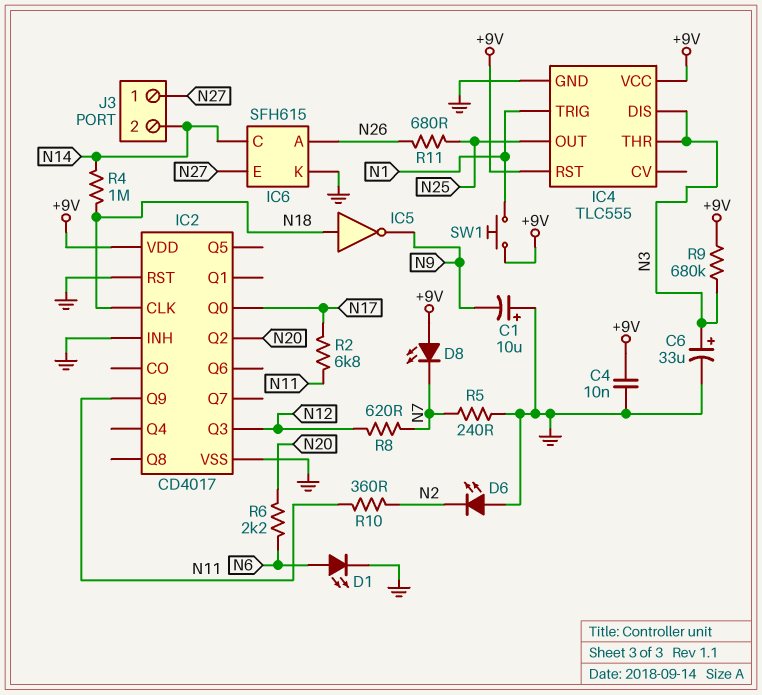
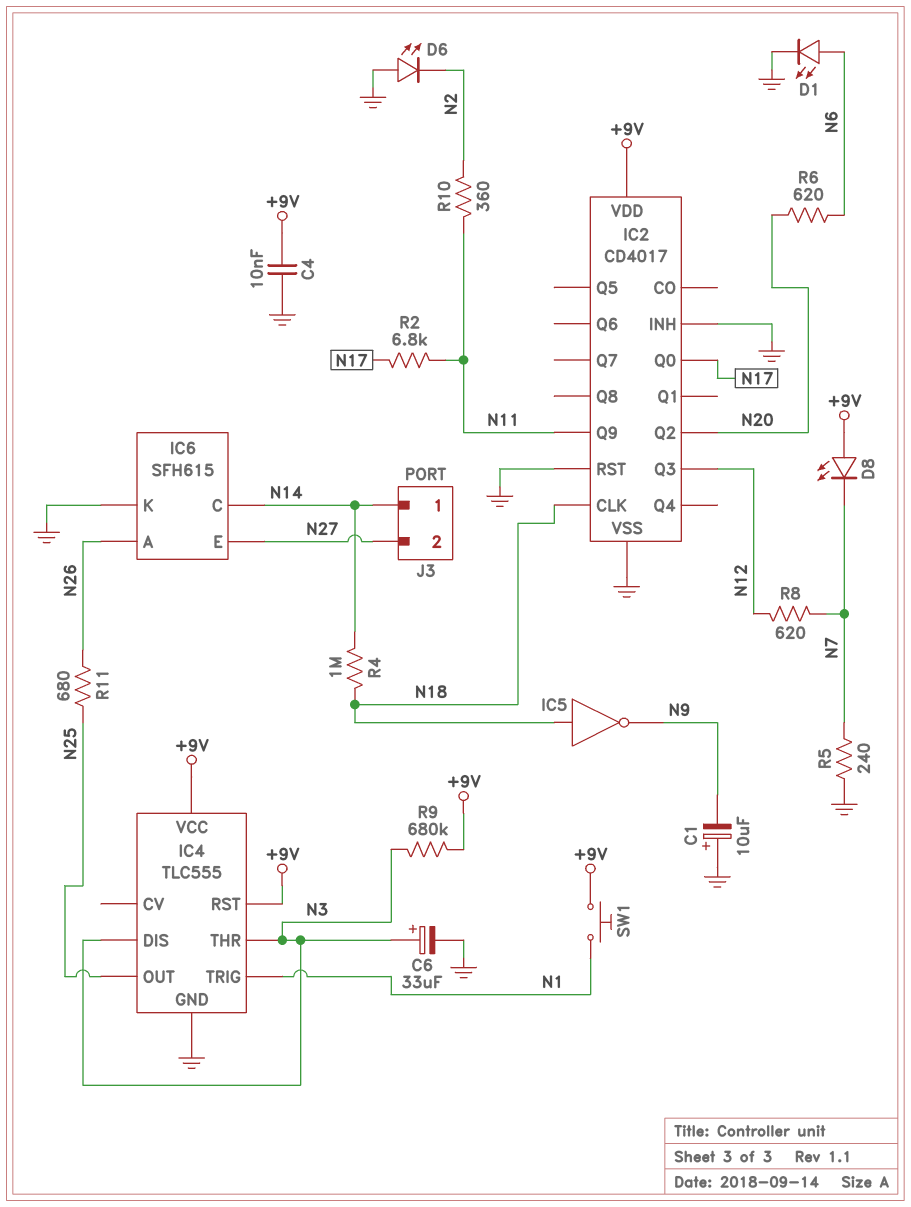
J3 pin 1: N27 -> N14
J3 pin 2: N14 -> N27
R6: 2.2k (N6, N20) -> 620 (N6, N20)

